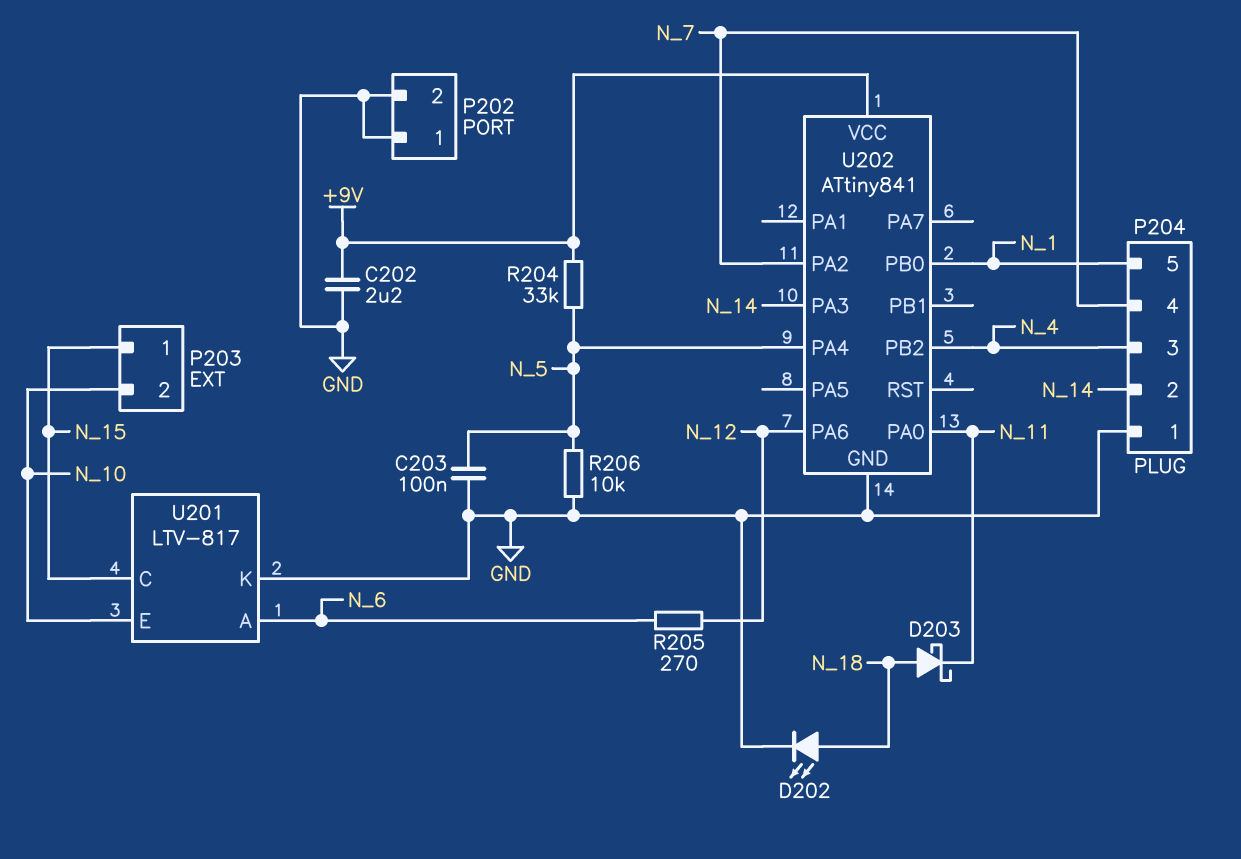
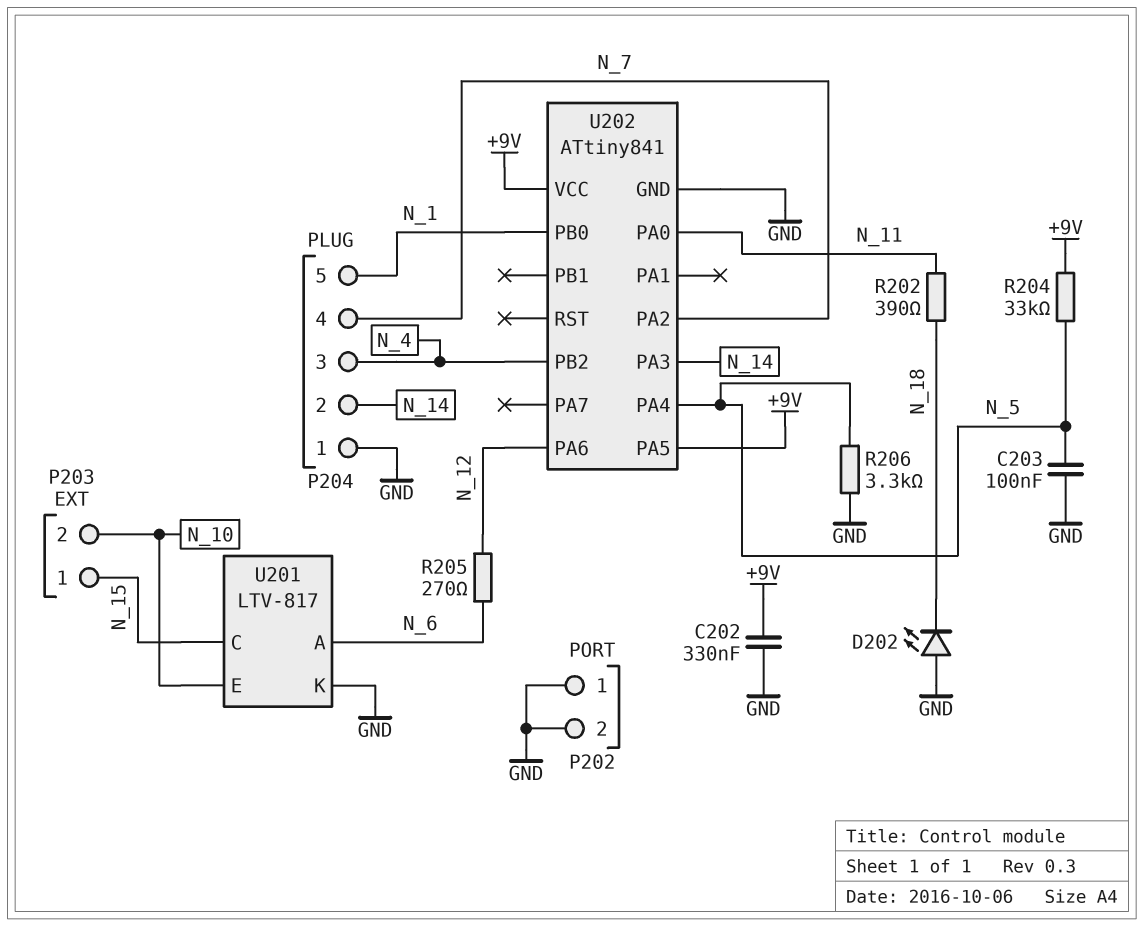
C202: 2.2uF (+9V, GND) -> 330nF (+9V, GND)
D202: LED (A N_18, K GND) -> LED (A GND, K N_18)
D203: schottky (A N_18, K N_11) -> none
R202: none -> 390 (N_11, N_18)
R206: 10k (GND, N_5) -> 3.3k (GND, N_5)
U202 pin PA5: none -> +9V

